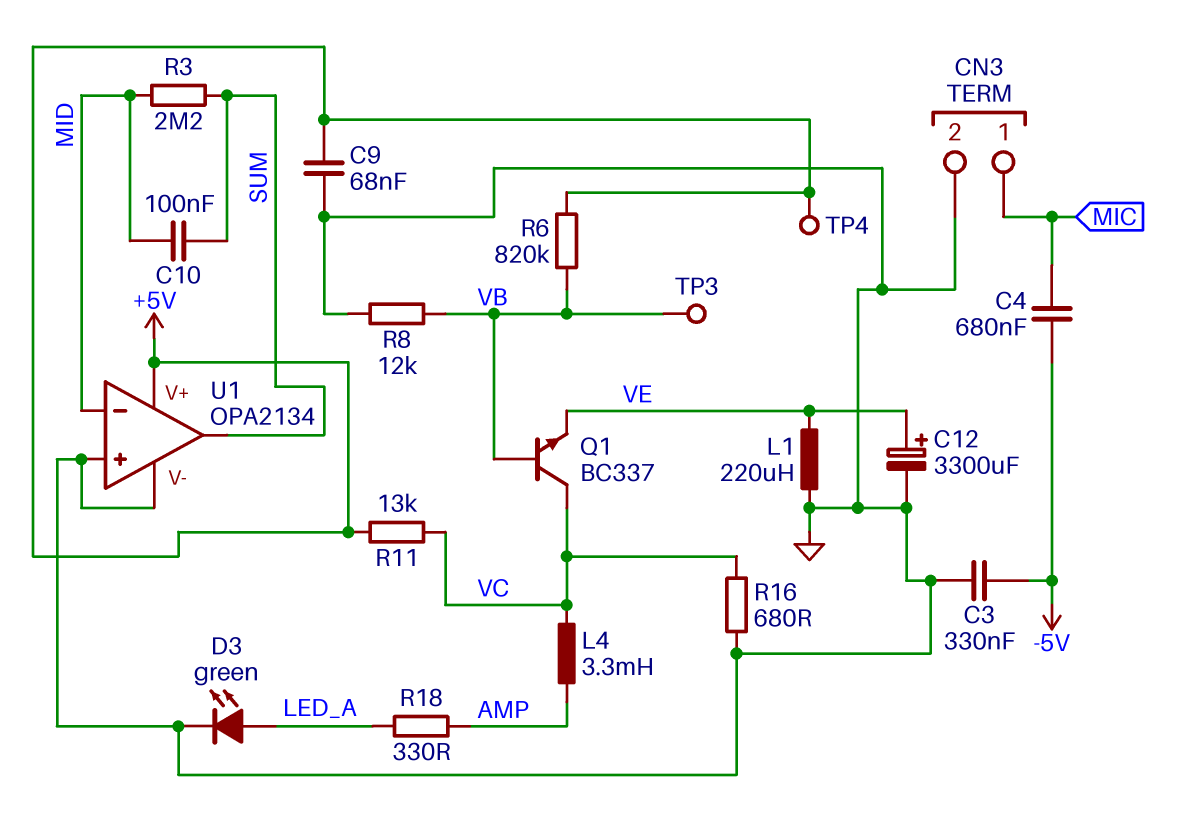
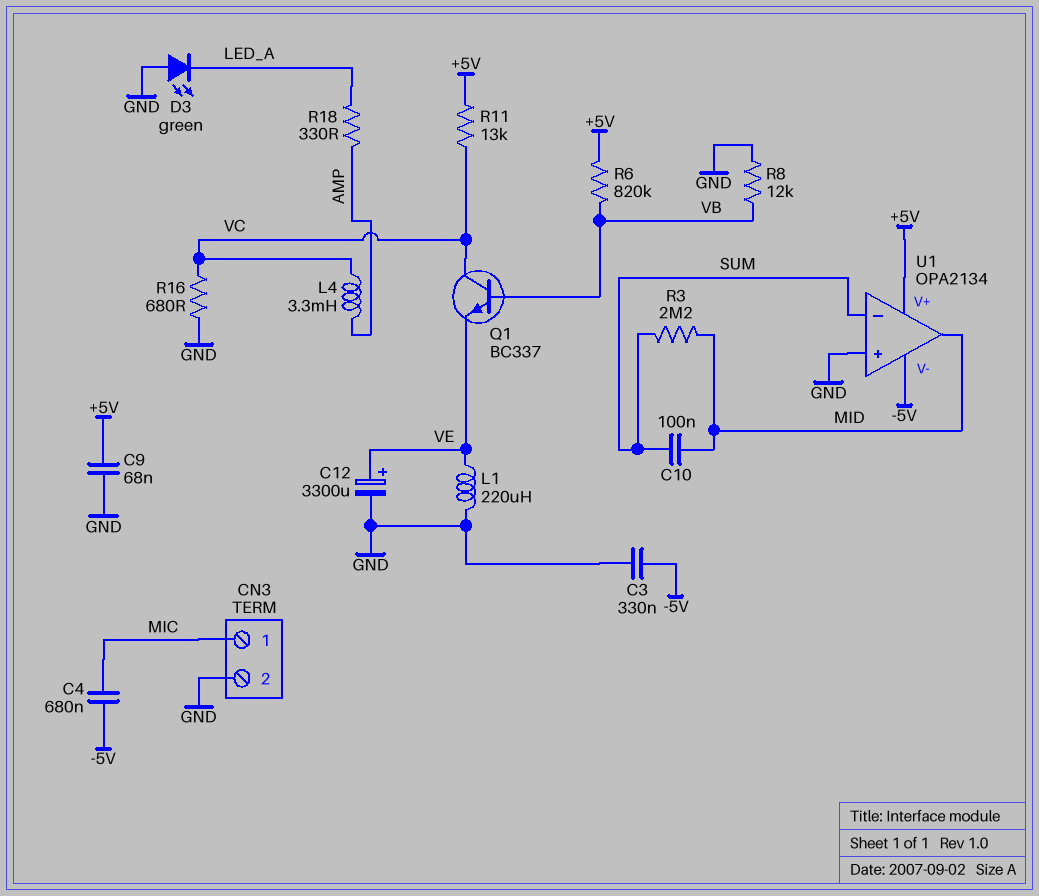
D3: LED green (A LED_A, K GND) -> LED green (A GND, K LED_A)
TP3: test point (VB) -> none
TP4: test point (+5V) -> none
U1 pin V-: GND -> -5V
U1 pin in-: MID -> SUM
U1 pin out: SUM -> MID

